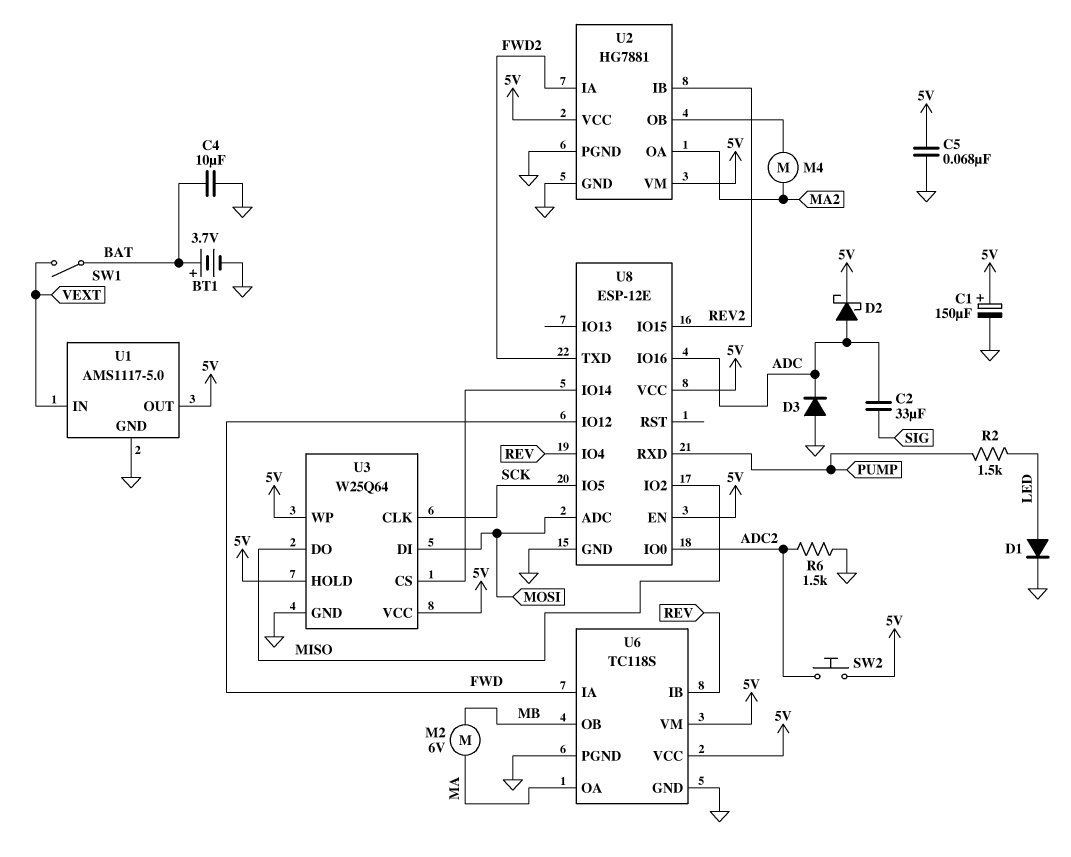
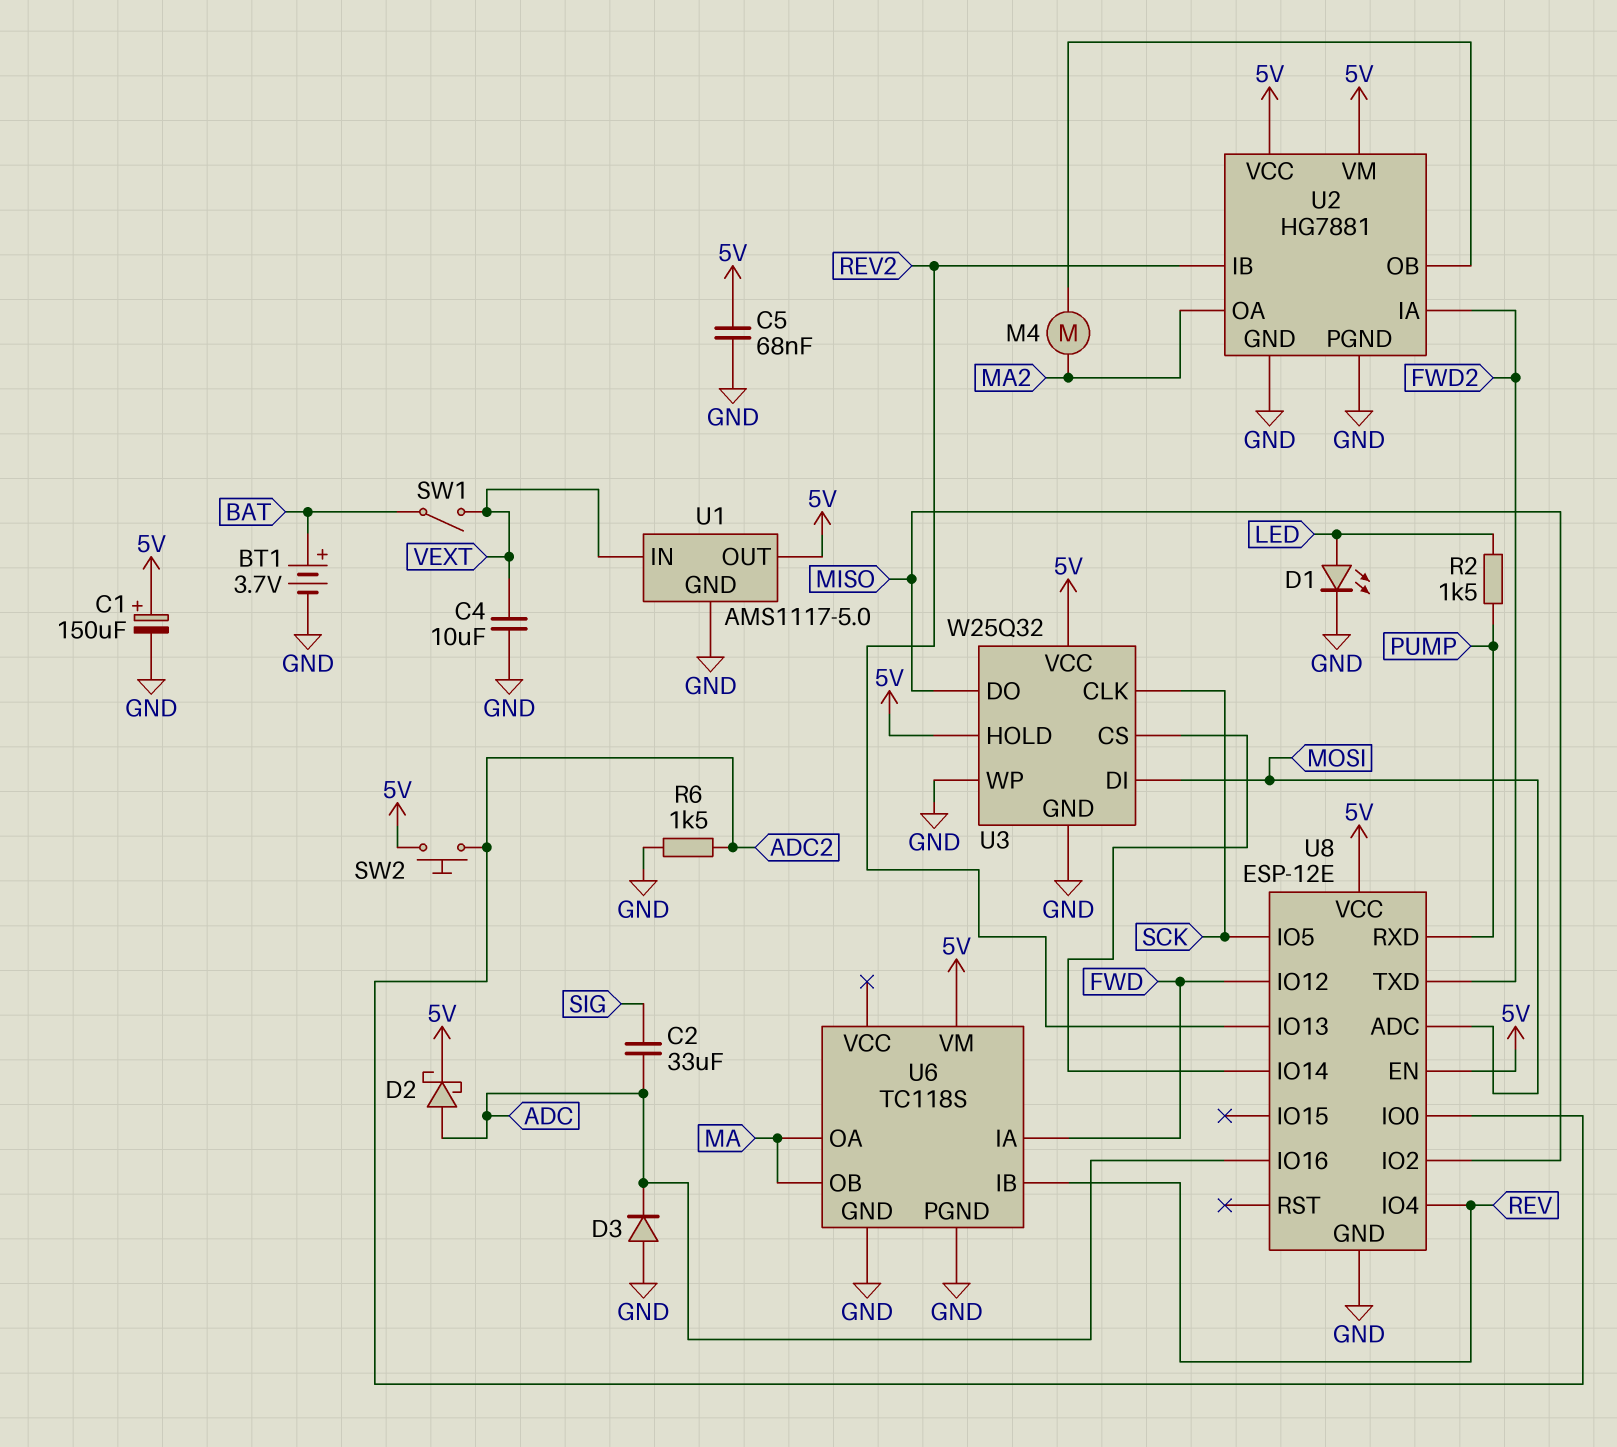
C4: 10uF (BAT, GND) -> 10uF (GND, VEXT)
D1: diode (A LED, K GND) -> LED (A LED, K GND)
M2: motor 6V (MA, MB) -> none
U3: W25Q64 -> W25Q32
U3 pin WP: 5V -> GND
U6 pin OB: MB -> MA
U6 pin VCC: 5V -> none
U8 pin IO13: none -> REV2
U8 pin IO15: REV2 -> none

